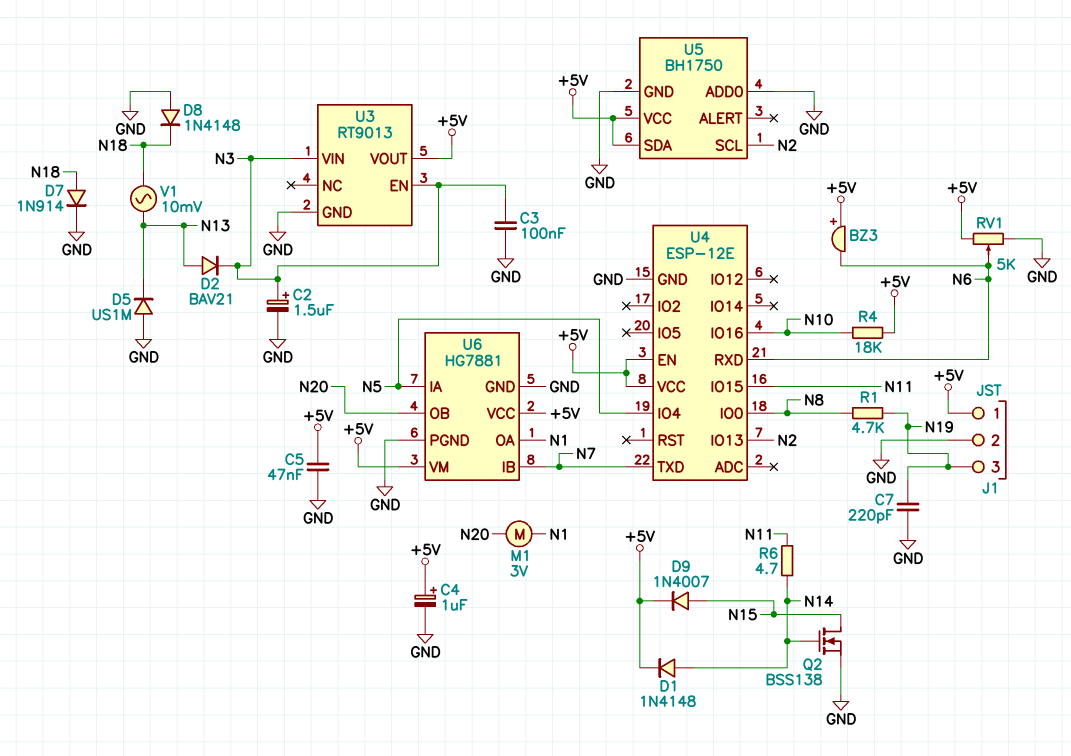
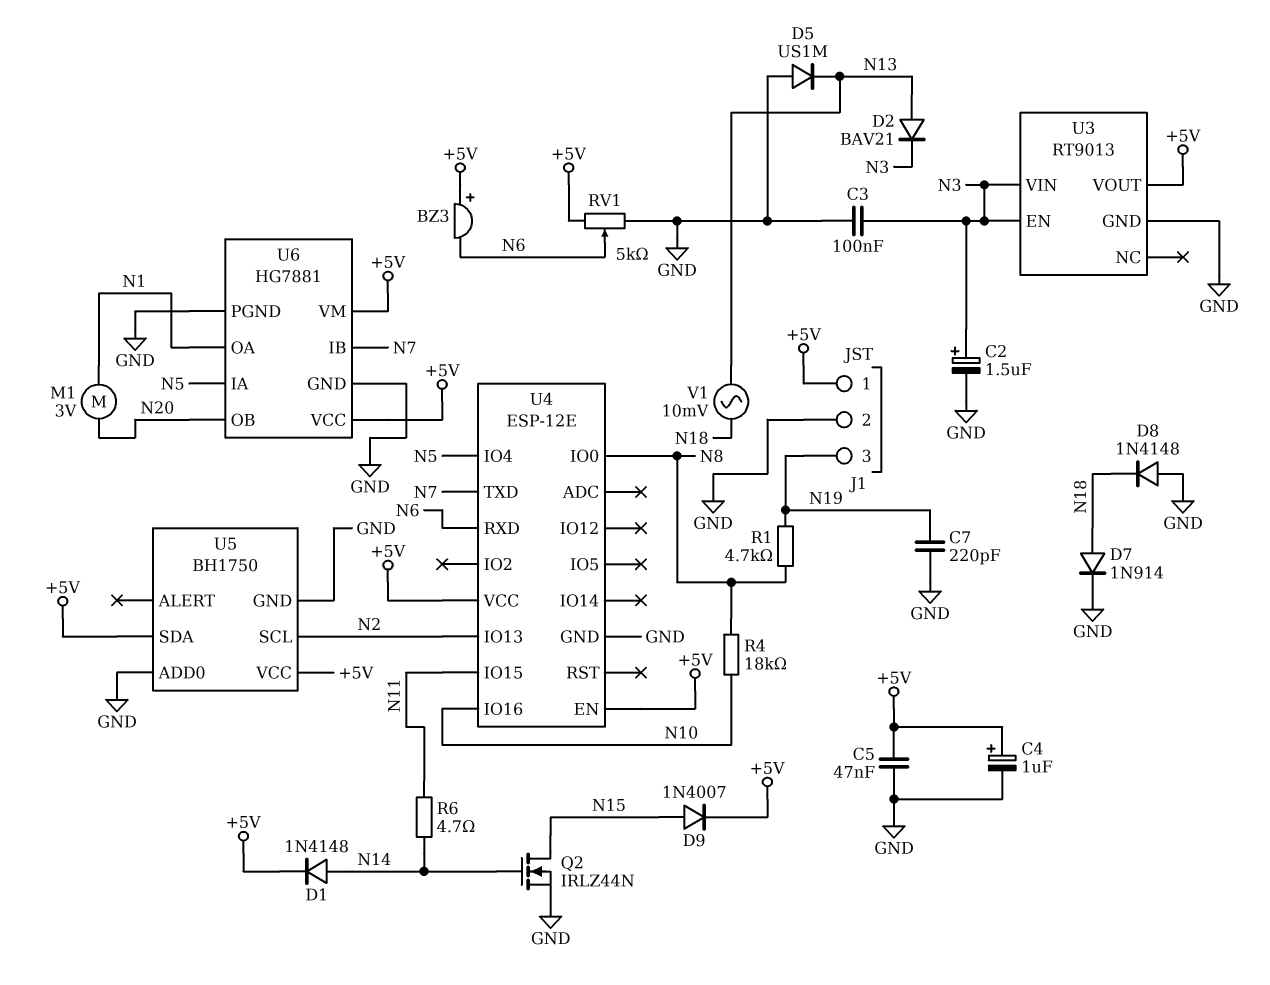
Q2: NMOS BSS138 (G N14, D N15, S GND) -> NMOS IRLZ44N (G N14, D N15, S GND)
R4: 18k (+5V, N10) -> 18k (N8, N10)

